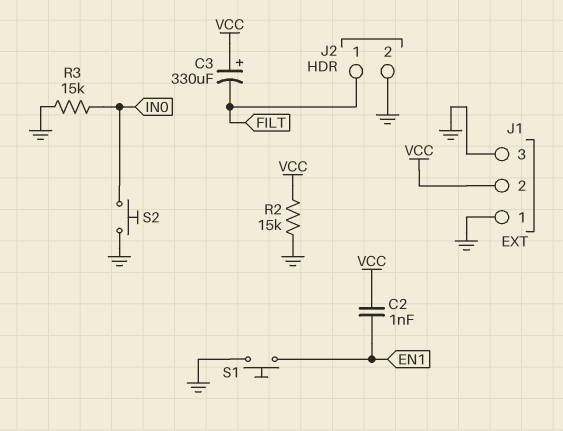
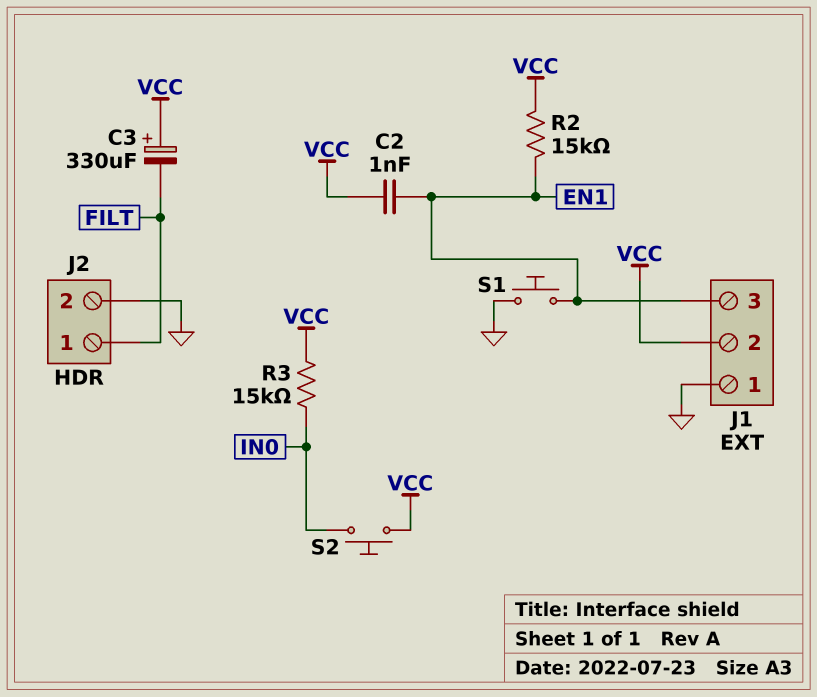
J1 pin 3: GND -> EN1
R2: 15k (GND, VCC) -> 15k (EN1, VCC)
R3: 15k (GND, IN0) -> 15k (IN0, VCC)
S2: button (GND, IN0) -> button (IN0, VCC)

